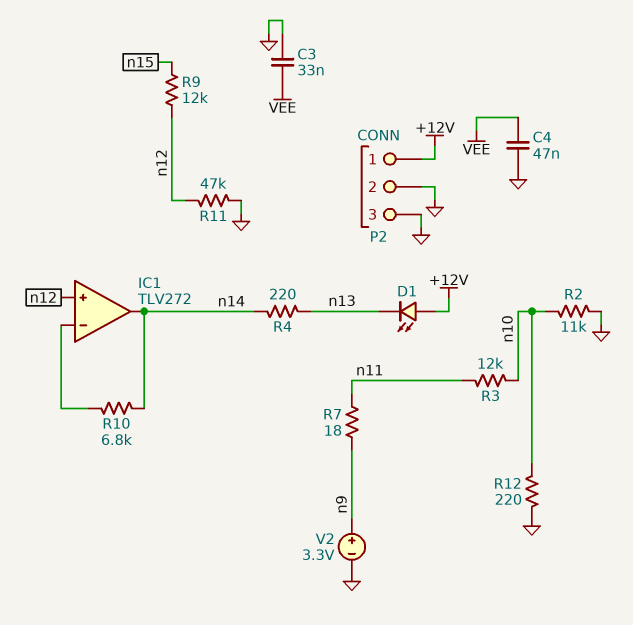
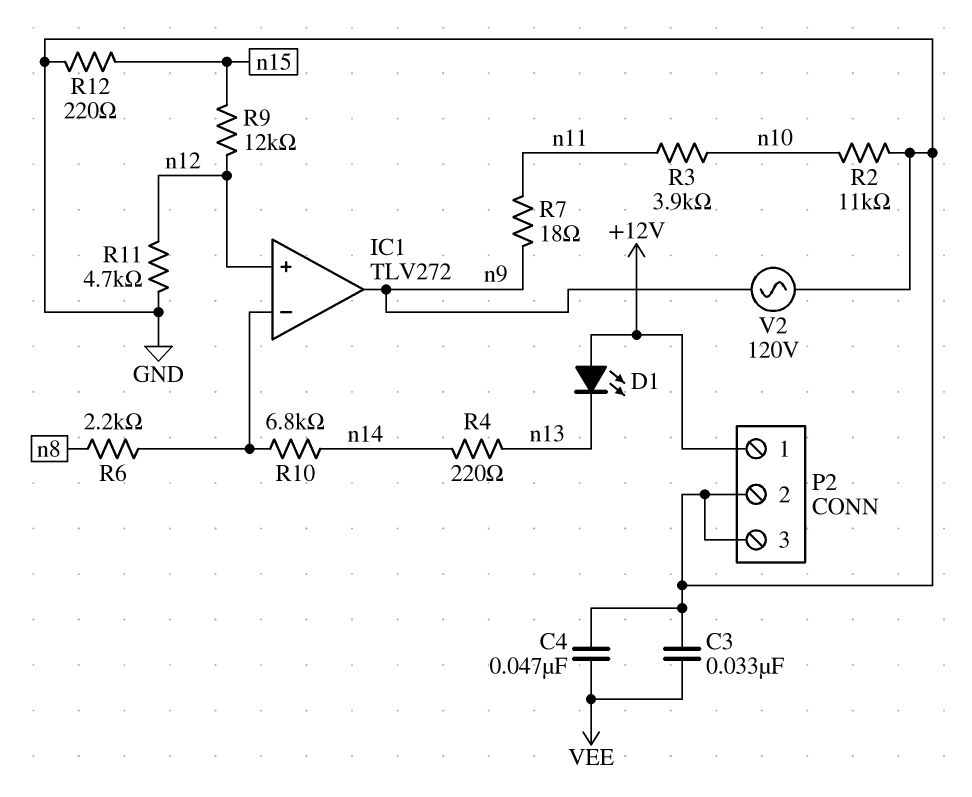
IC1 pin out: n14 -> n9
R3: 12k (n10, n11) -> 3.9k (n10, n11)
R6: none -> 2.2k (IC1/in-, n8)
R11: 47k (GND, n12) -> 4.7k (GND, n12)
R12: 220 (GND, n10) -> 220 (GND, n15)
V2: 3.3V (plus n9, minus GND) -> AC 120V (GND, n9)

